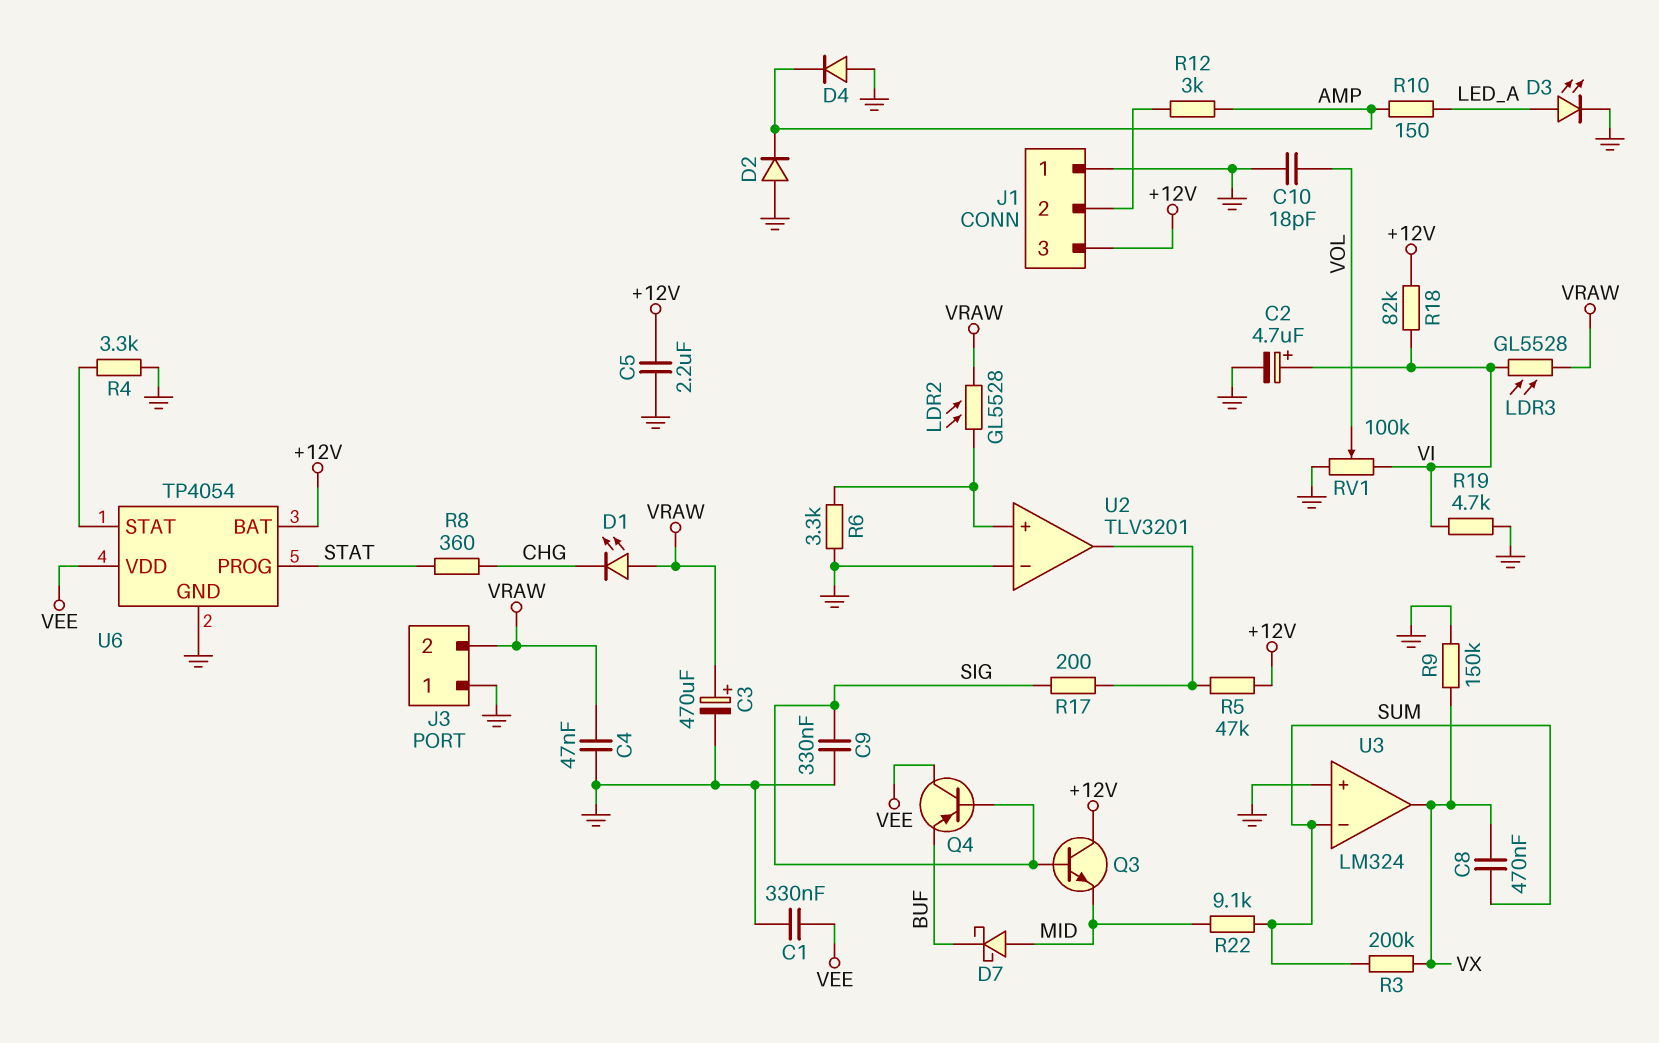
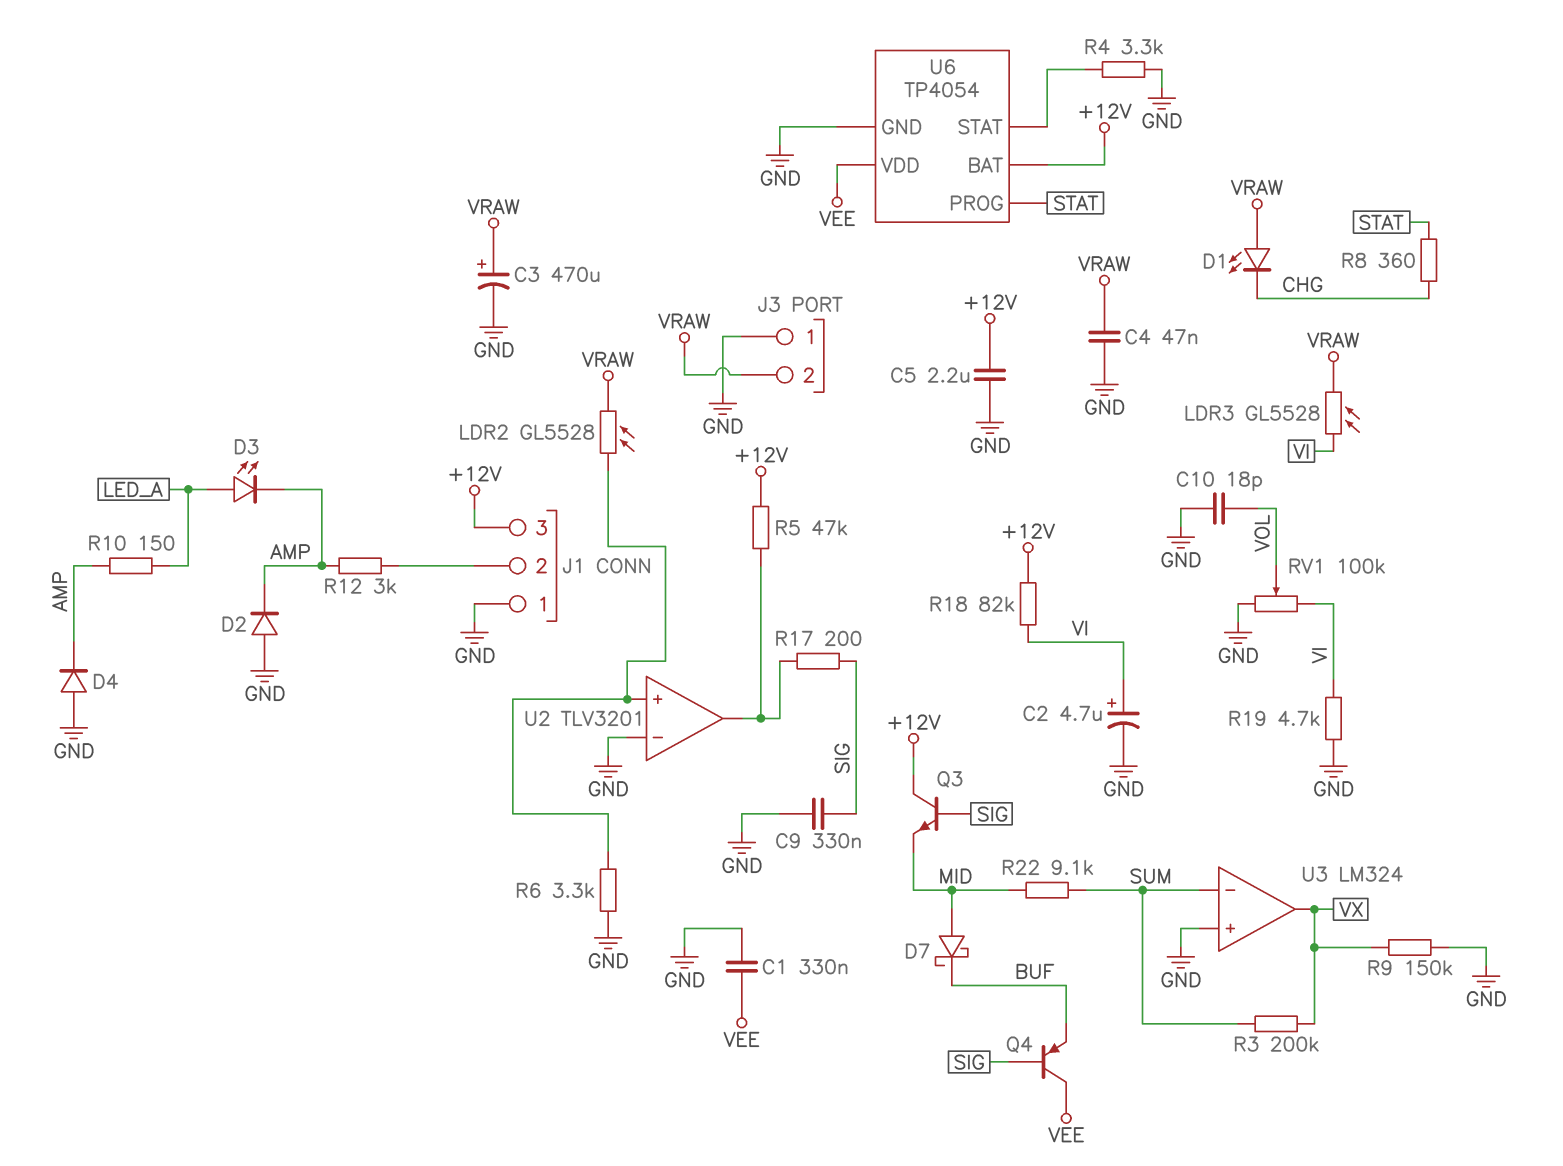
C8: 470nF (SUM, VX) -> none
D3: LED (A LED_A, K GND) -> LED (A LED_A, K AMP)

